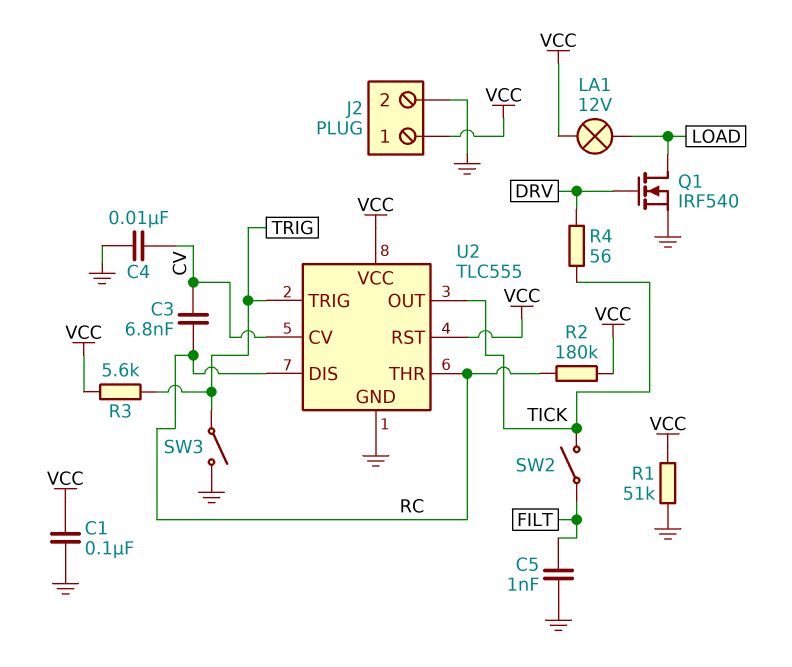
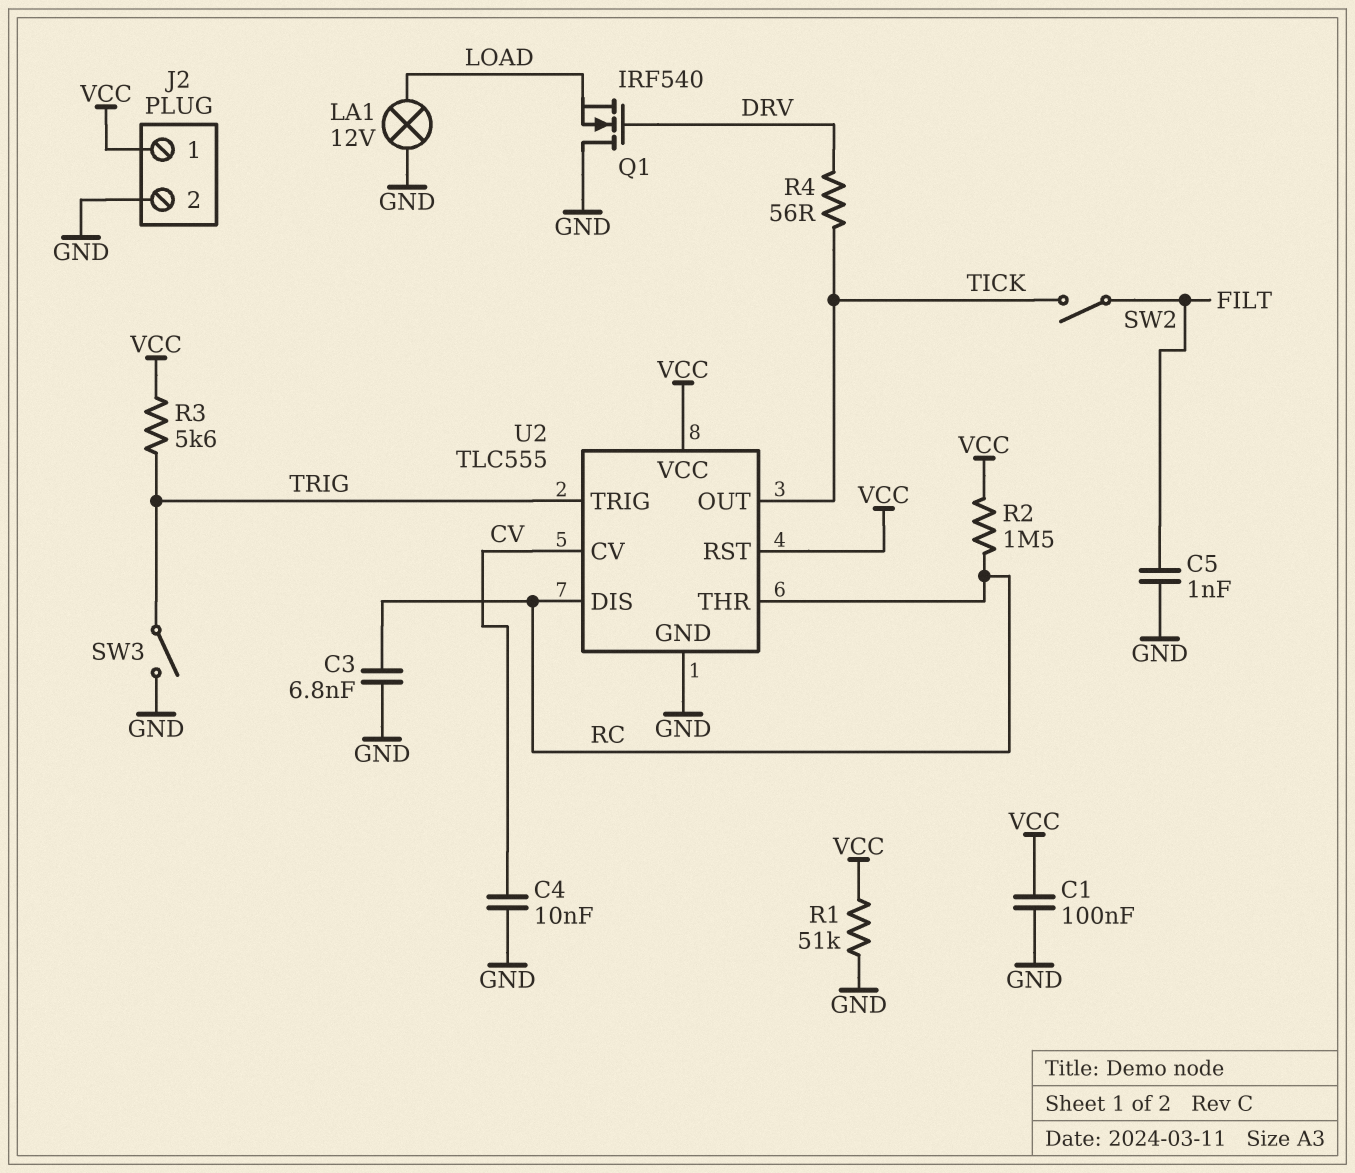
C3: 6.8nF (CV, RC) -> 6.8nF (GND, RC)
LA1: lamp 12V (LOAD, VCC) -> lamp 12V (GND, LOAD)
Q1: NMOS IRF540 (G DRV, D LOAD, S GND) -> NMOS IRF540 (G DRV, D GND, S LOAD)
R2: 180k (RC, VCC) -> 1.5M (RC, VCC)

